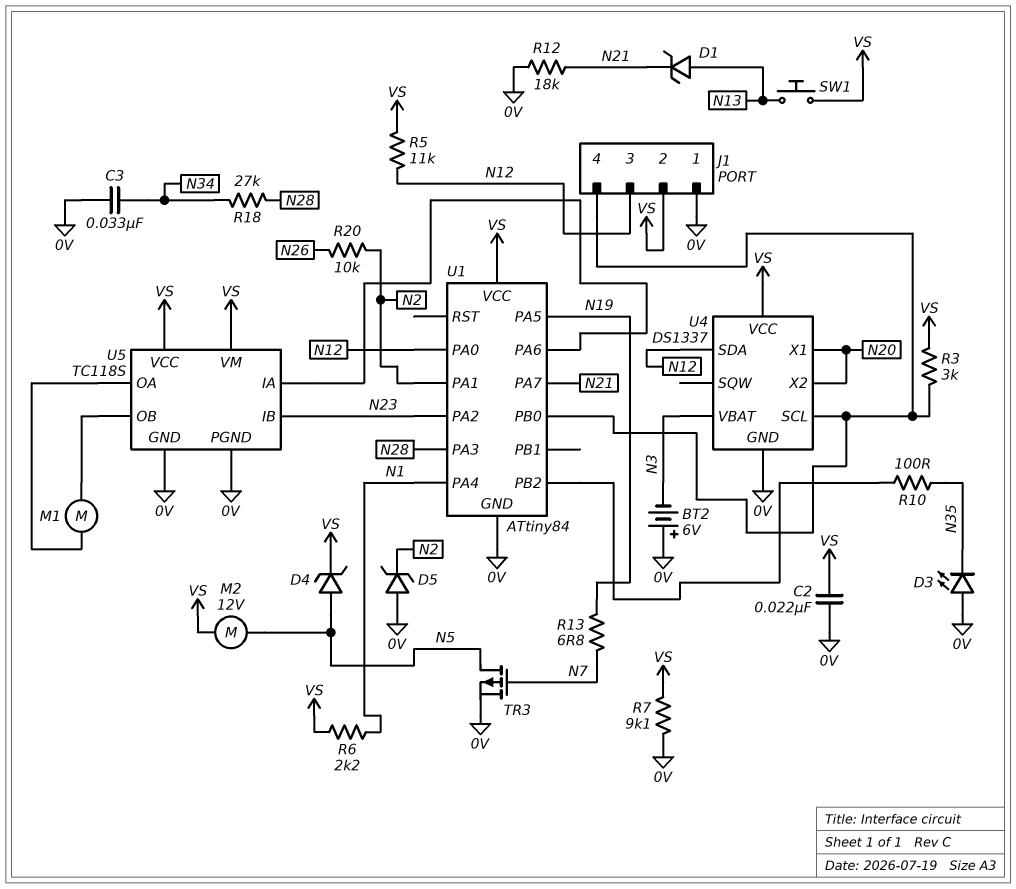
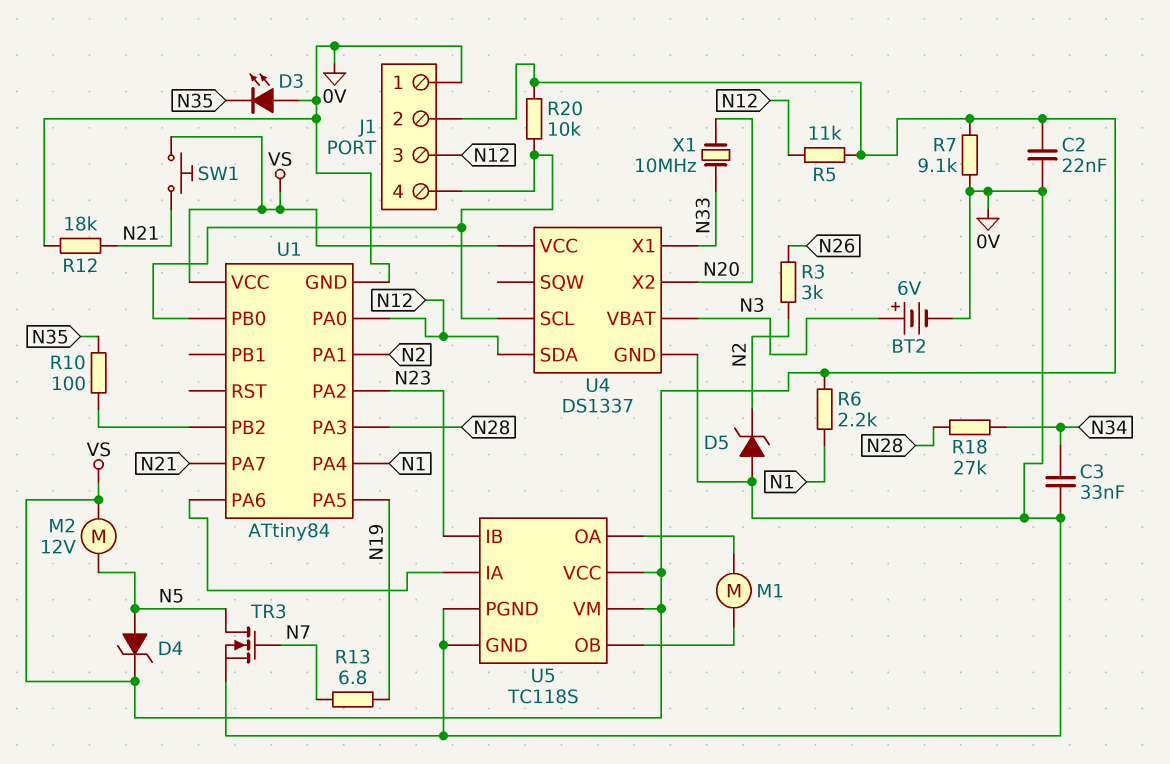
BT2: 6V (plus 0V, minus N3) -> 6V (plus N3, minus 0V)
D1: zener (A N13, K N21) -> none
R3: 3k (J1/4, VS) -> 3k (N2, N26)
R20: 10k (N2, N26) -> 10k (J1/4, VS)
SW1: button (N13, VS) -> button (N21, VS)
TR3: PMOS (G N7, D N5, S 0V) -> NMOS (G N7, D N5, S 0V)
U4 pin X1: N20 -> N33
X1: none -> 10MHz (N20, N33)

